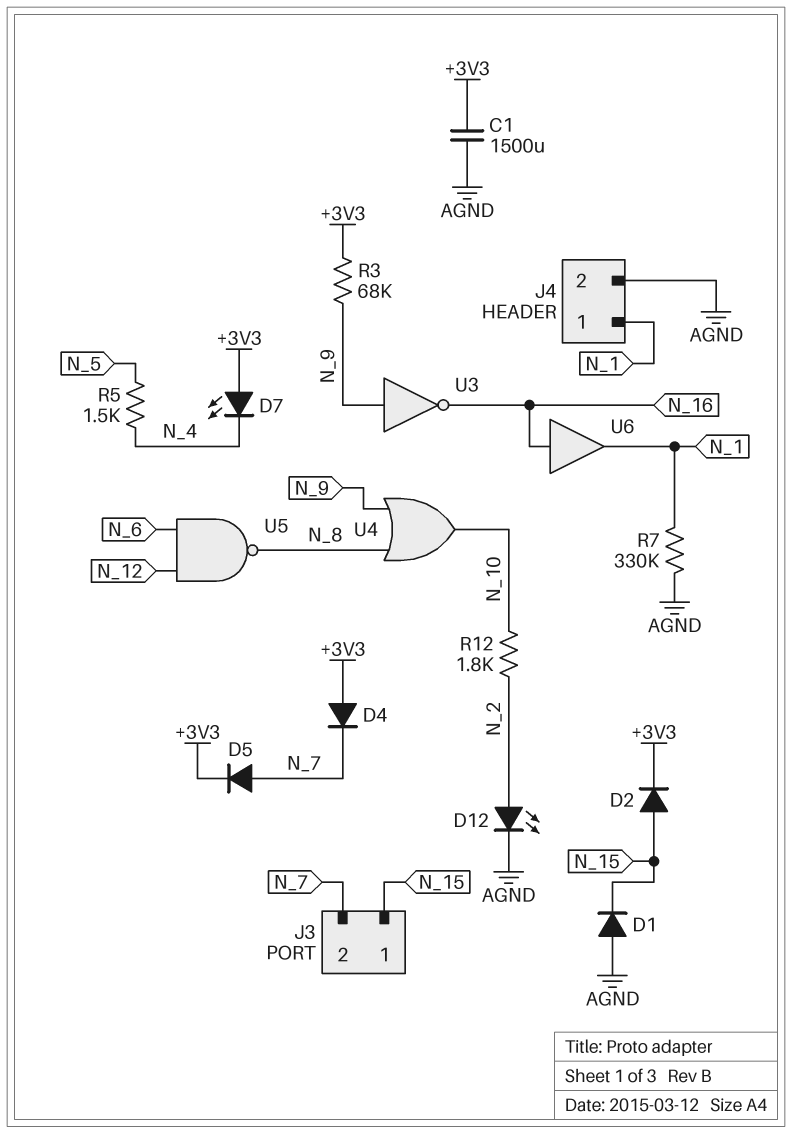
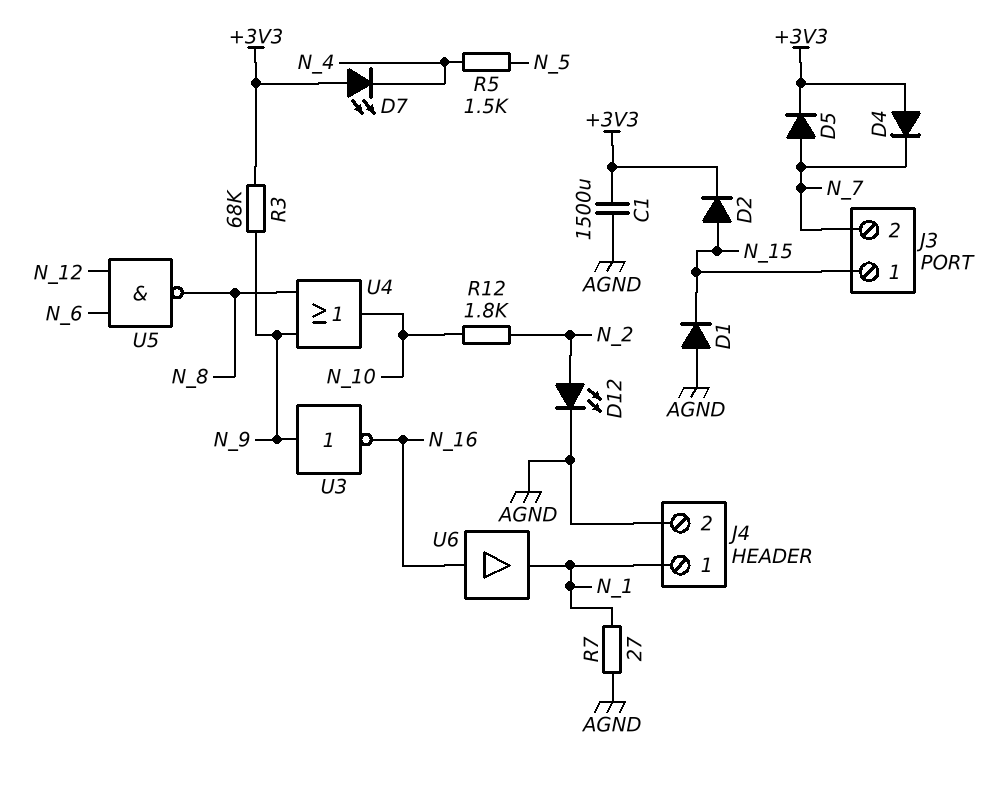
R7: 330k (AGND, N_1) -> 27 (AGND, N_1)

